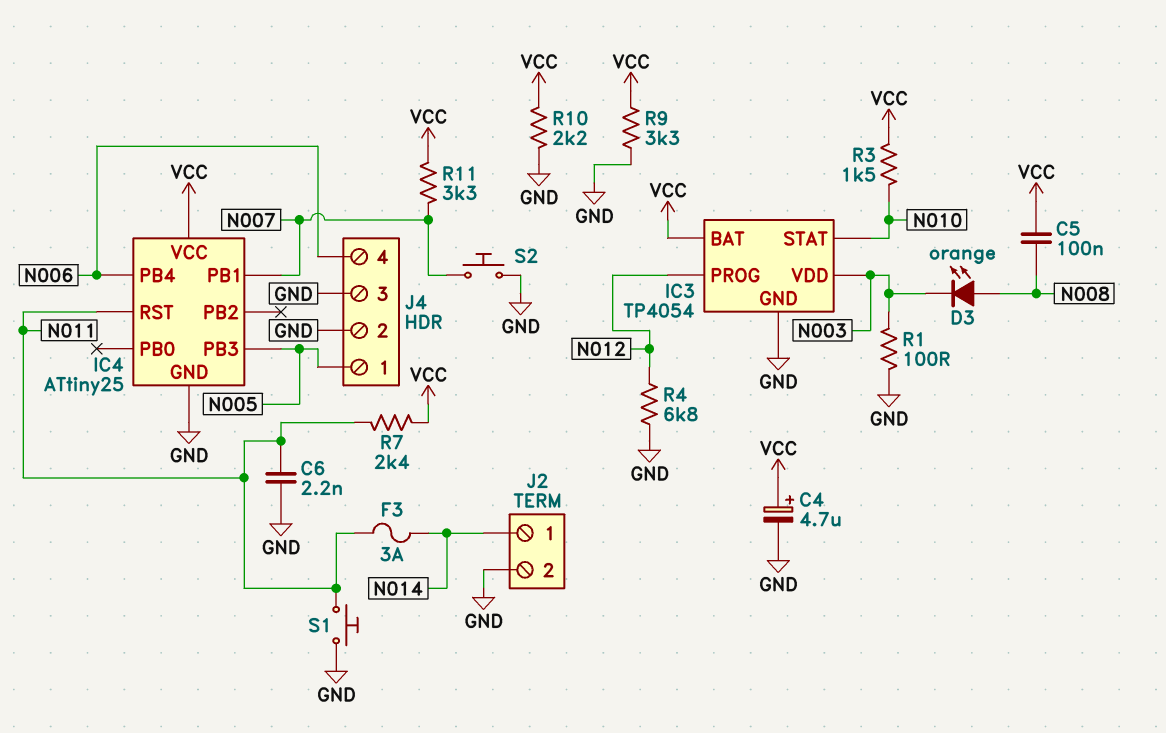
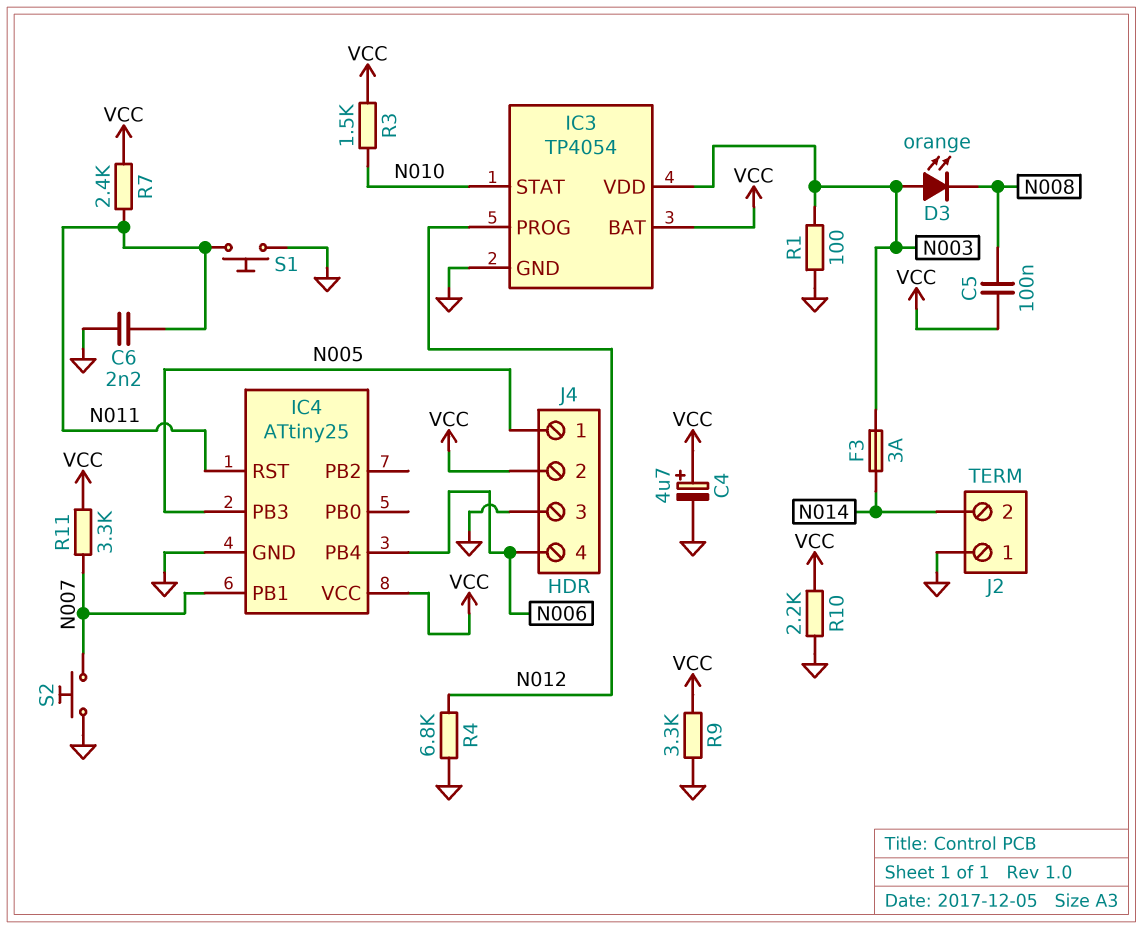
D3: LED orange (A N008, K N003) -> LED orange (A N003, K N008)
F3: 3A (N011, N014) -> 3A (N003, N014)
J2 pin 1: N014 -> GND
J2 pin 2: GND -> N014
J4 pin 2: GND -> VCC

